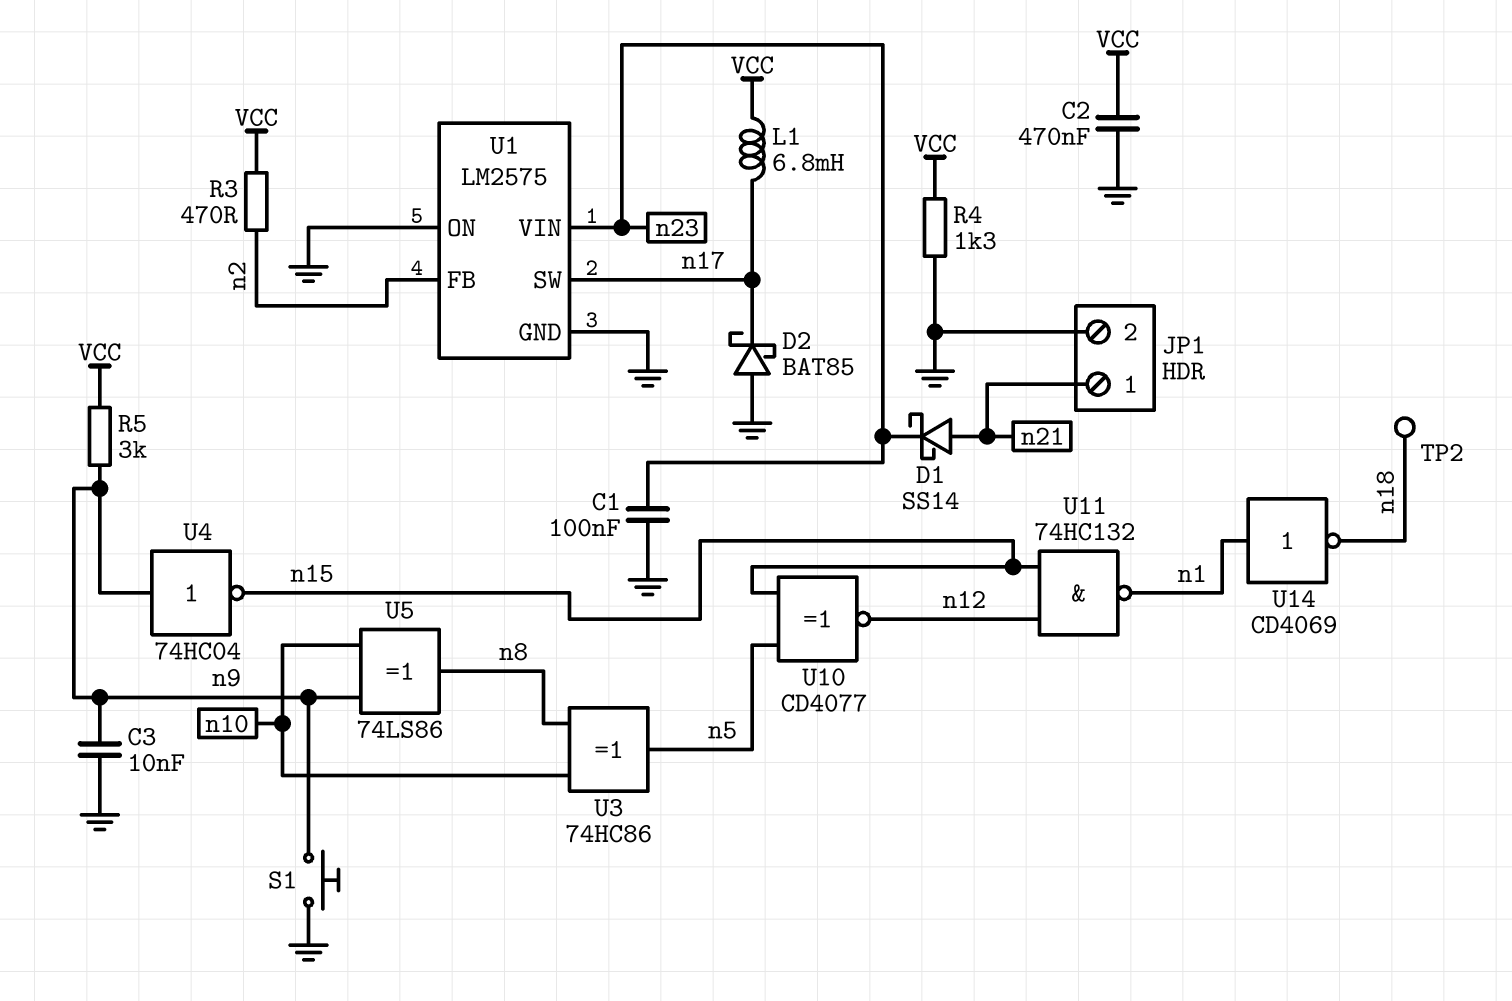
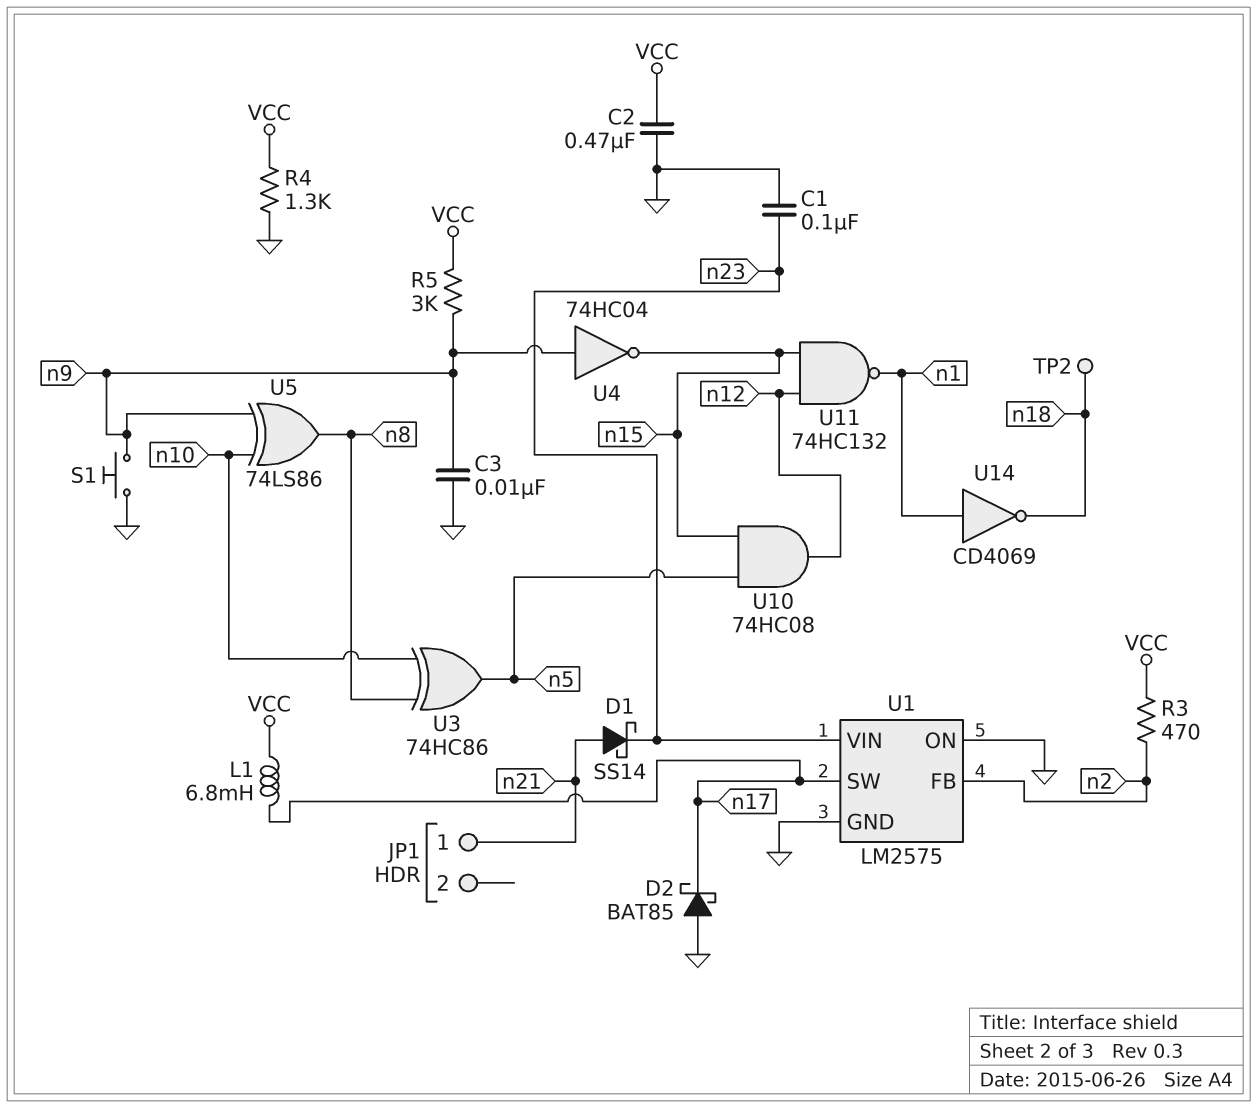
JP1 pin 2: GND -> none
U10: XNOR CD4077 (in n5, in n15, out n12) -> AND 74HC08 (in n5, in n15, out n12)

